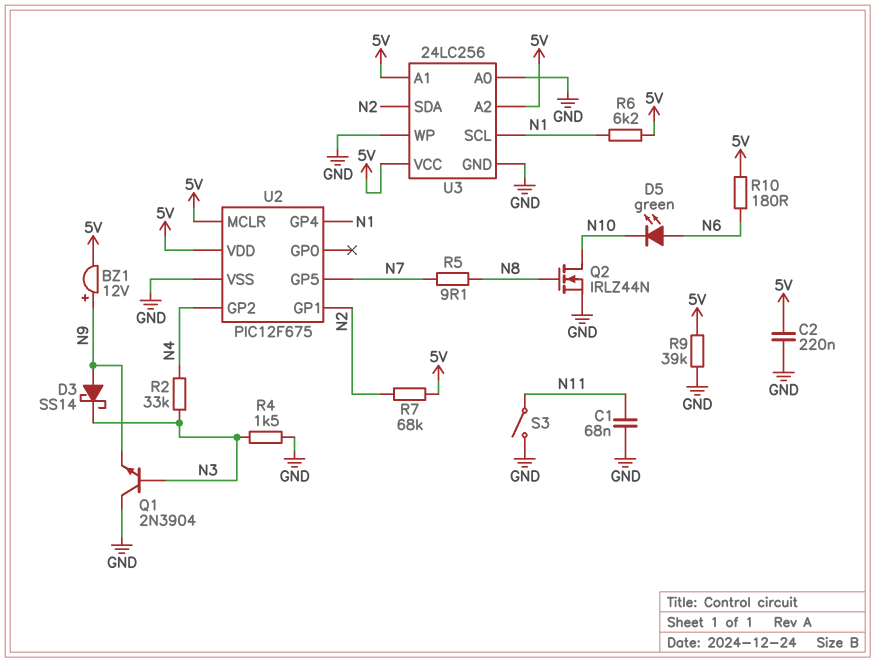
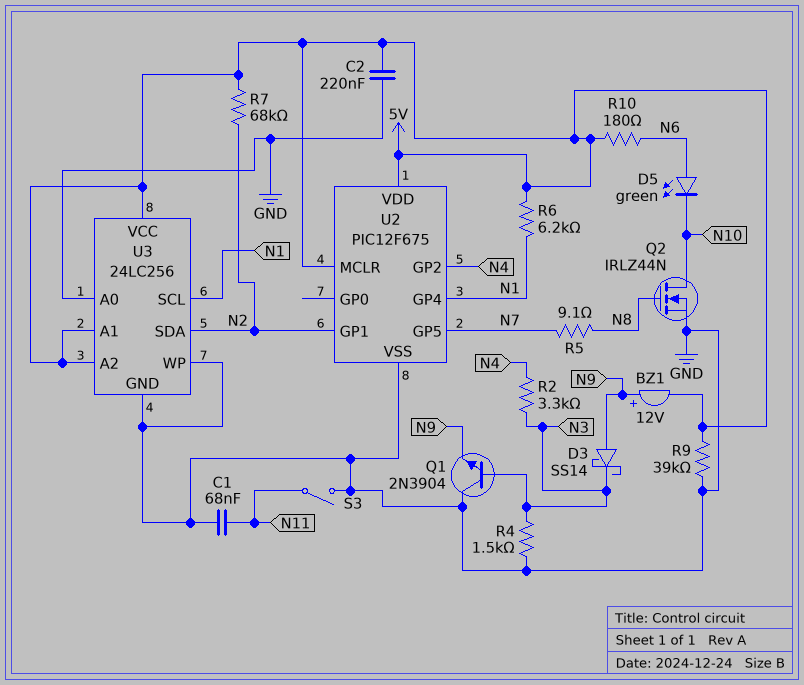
R2: 33k (N3, N4) -> 3.3k (N3, N4)

